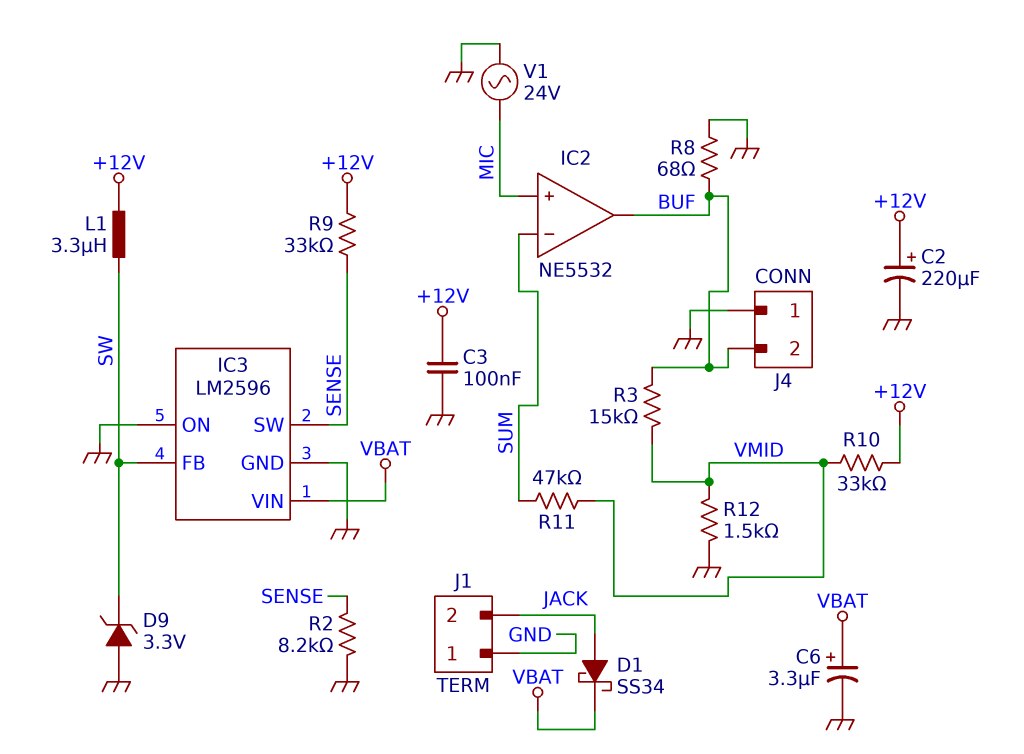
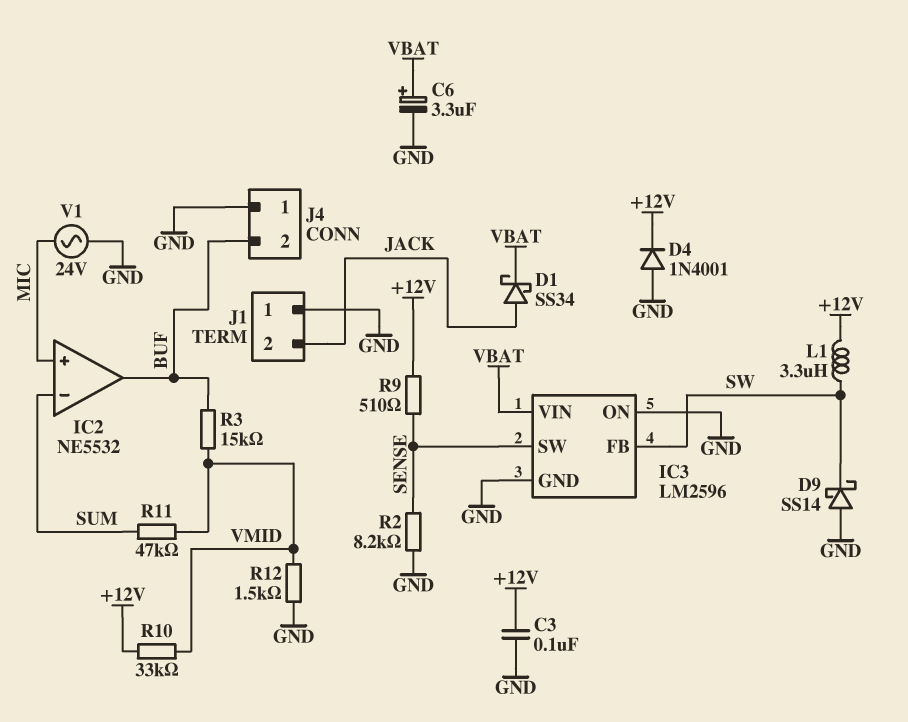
C2: 220uF (plus +12V, minus GND) -> none
D4: none -> diode 1N4001 (A GND, K +12V)
D9: zener 3.3V (A GND, K SW) -> schottky SS14 (A GND, K SW)
R8: 68 (BUF, GND) -> none
R9: 33k (+12V, SENSE) -> 510 (+12V, SENSE)

